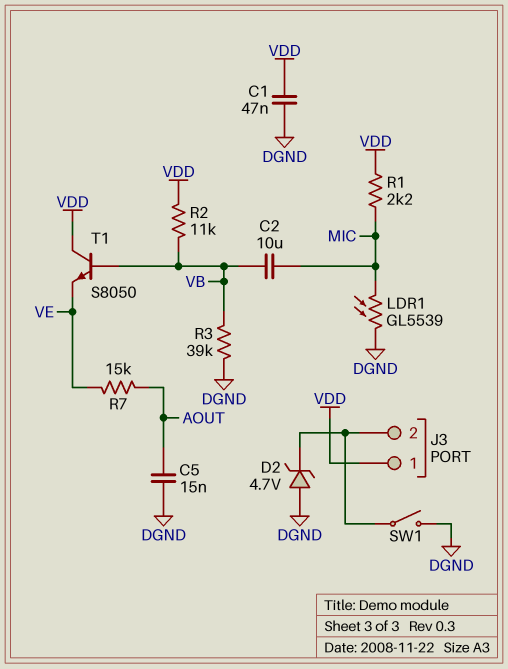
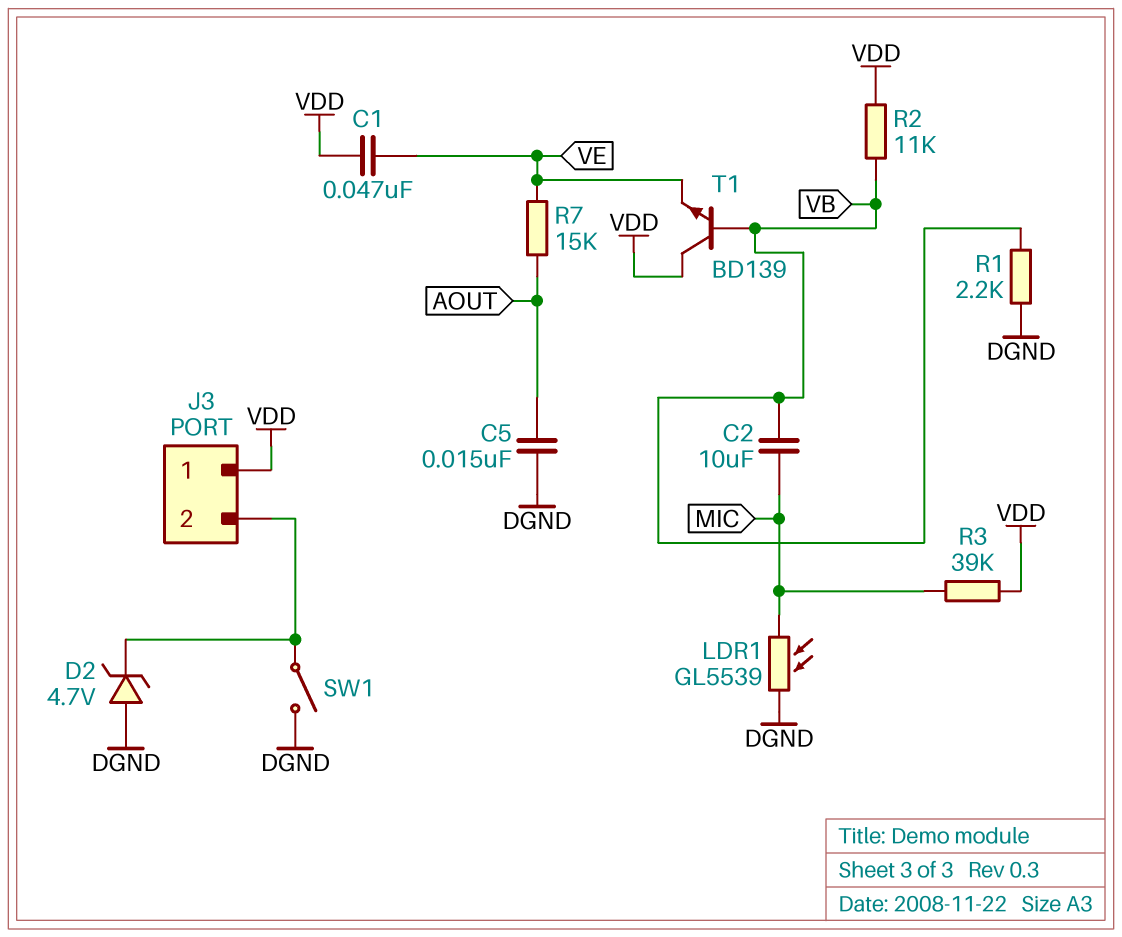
C1: 47nF (DGND, VDD) -> 47nF (VDD, VE)
R1: 2.2k (MIC, VDD) -> 2.2k (DGND, VB)
R3: 39k (DGND, VB) -> 39k (MIC, VDD)
T1: NPN S8050 (B VB, C VDD, E VE) -> NPN BD139 (B VB, C VDD, E VE)

